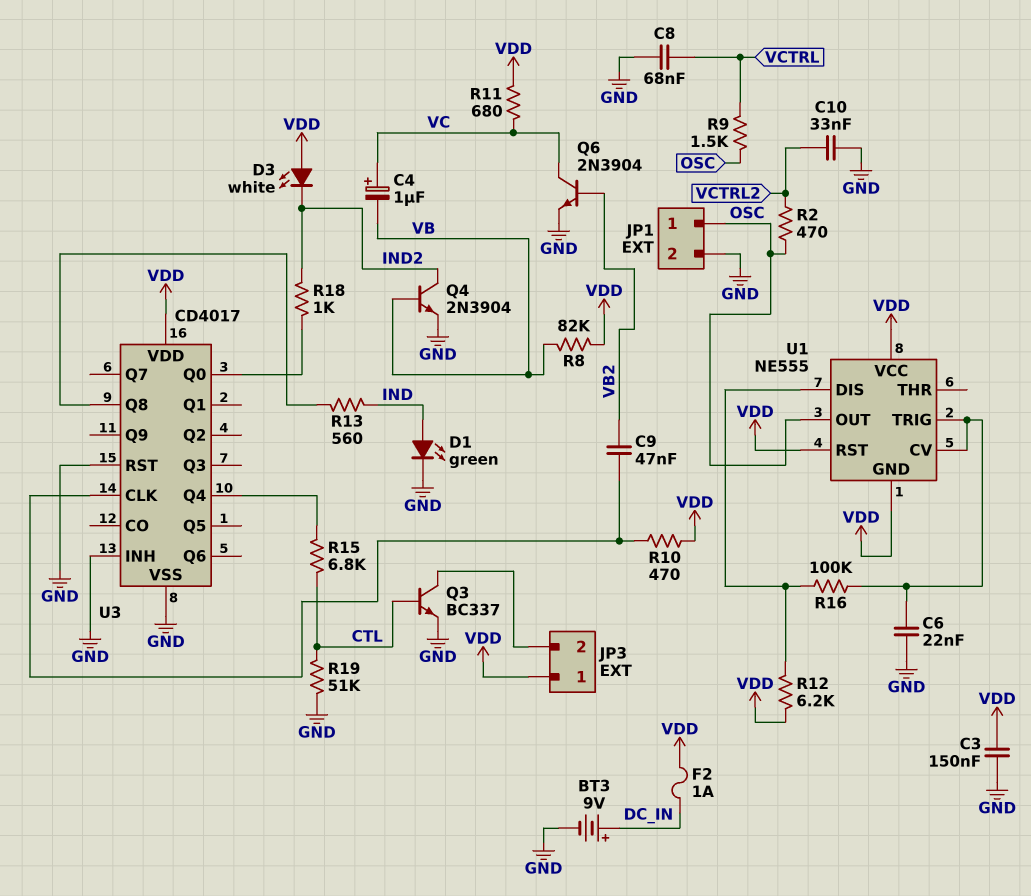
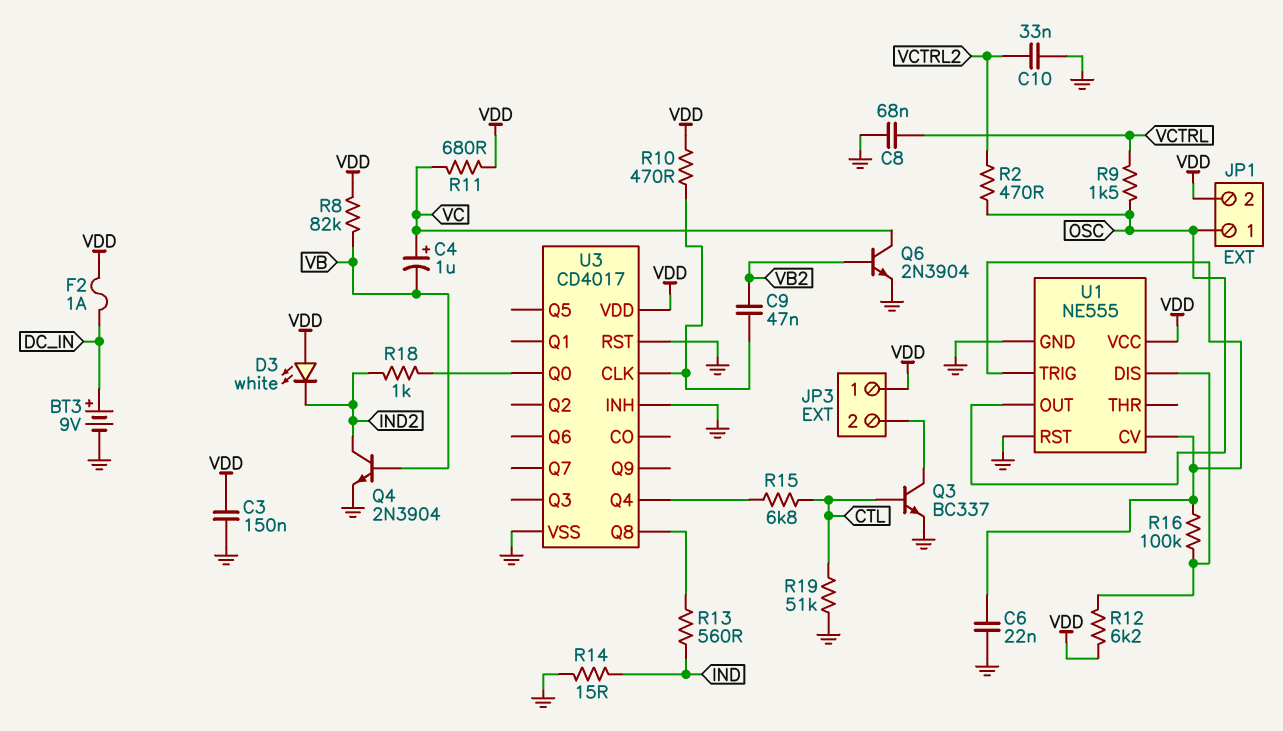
D1: LED green (A IND, K GND) -> none
JP1 pin 2: GND -> VDD
R14: none -> 15 (GND, IND)
U1 pin GND: VDD -> GND
U1 pin RST: VDD -> GND

